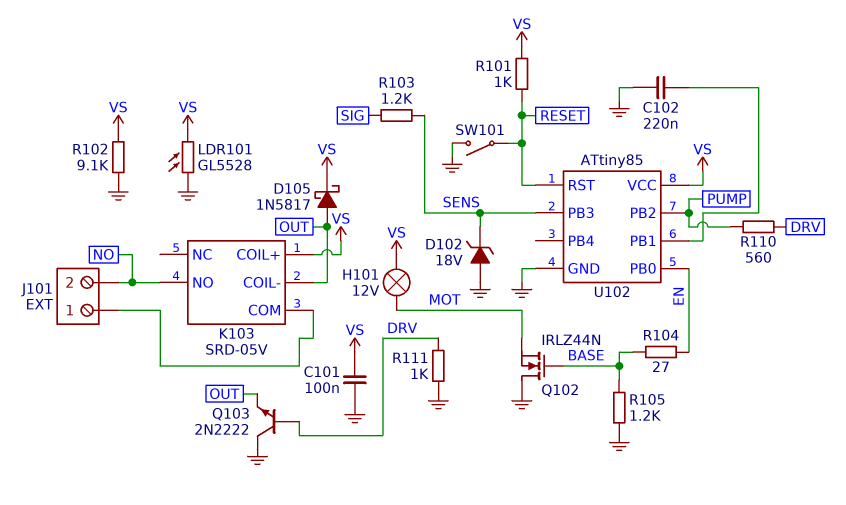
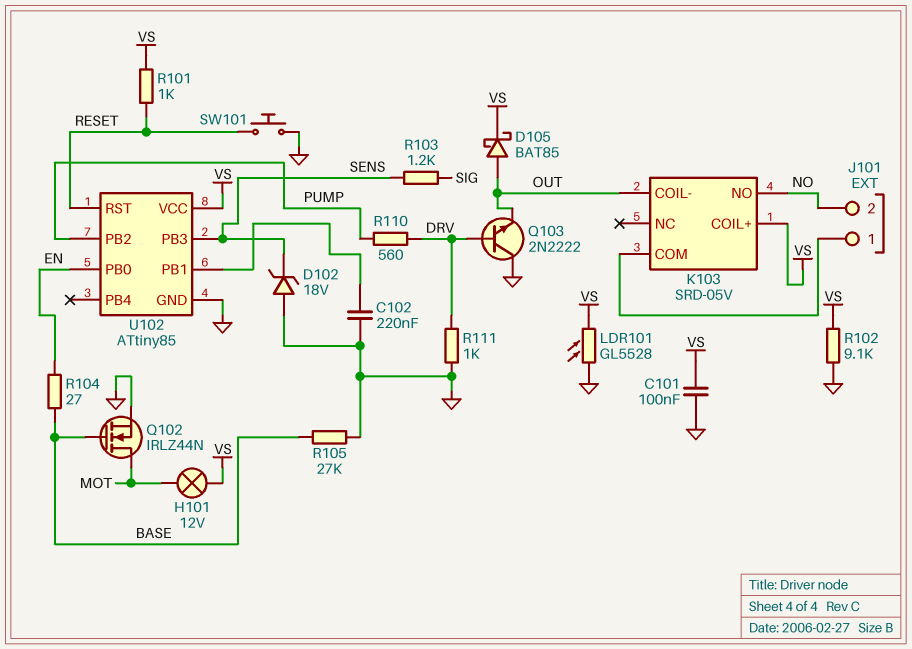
D105: schottky 1N5817 (A OUT, K VS) -> schottky BAT85 (A OUT, K VS)
Q102: NMOS IRLZ44N (G BASE, D GND, S MOT) -> NMOS IRLZ44N (G BASE, D MOT, S GND)
R105: 1.2k (BASE, GND) -> 27k (BASE, GND)
SW101: switch (GND, RESET) -> button (GND, RESET)

